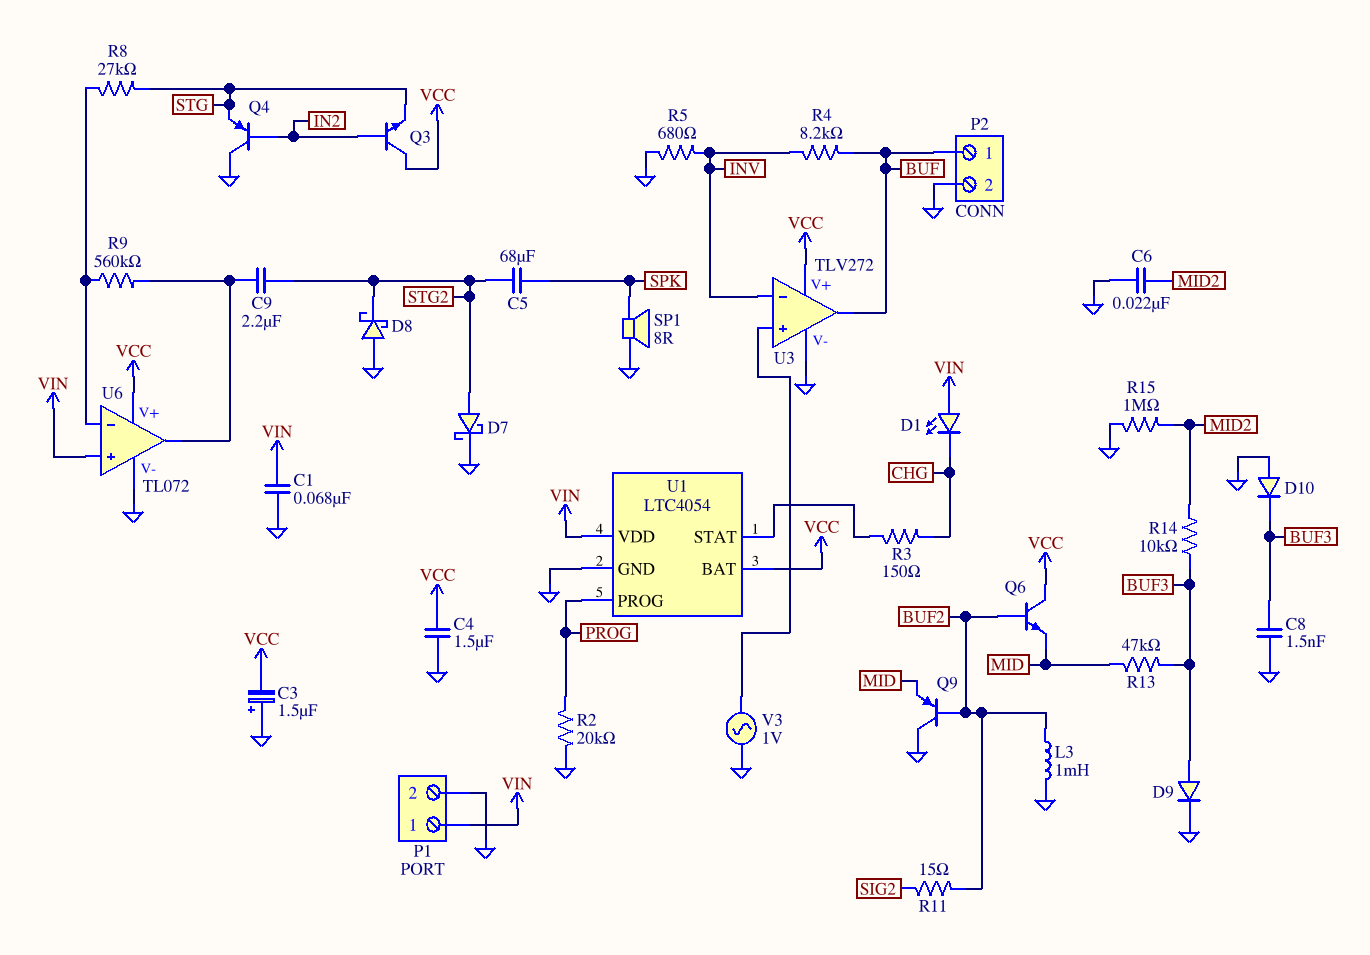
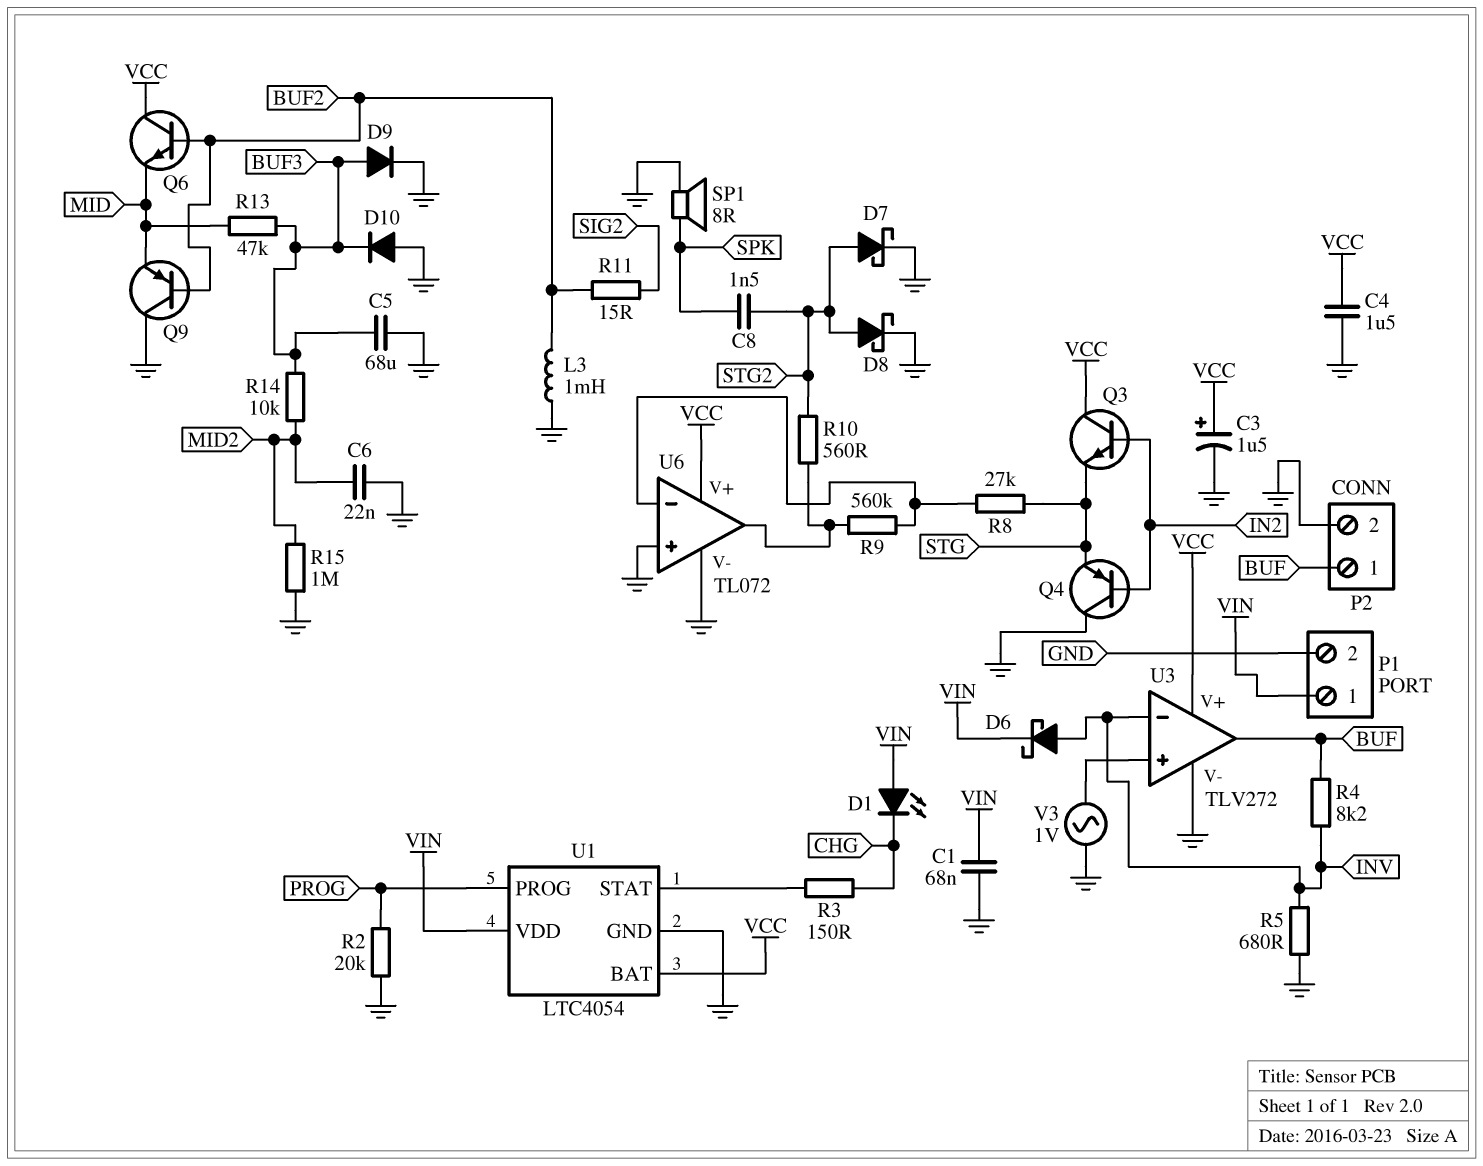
C3: 1.5uF (plus GND, minus VCC) -> 1.5uF (plus VCC, minus GND)
C5: 68uF (SPK, STG2) -> 68uF (BUF3, GND)
C8: 1.5nF (BUF3, GND) -> 1.5nF (SPK, STG2)
C9: 2.2uF (STG2, U6/out) -> none
D6: none -> schottky (A INV, K VIN)
D8: schottky (A GND, K STG2) -> schottky (A STG2, K GND)
R10: none -> 560 (STG2, U6/out)
U6 pin in+: VIN -> GND

